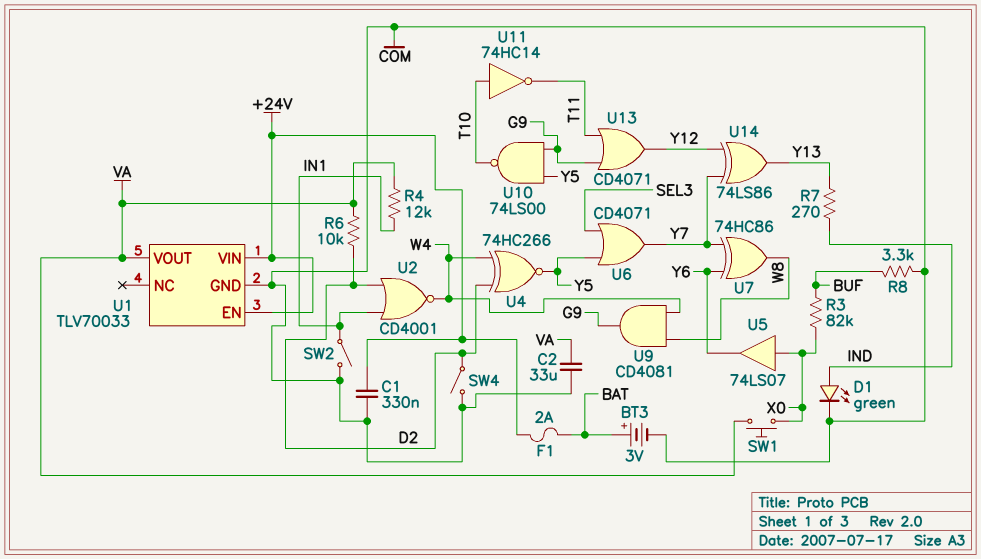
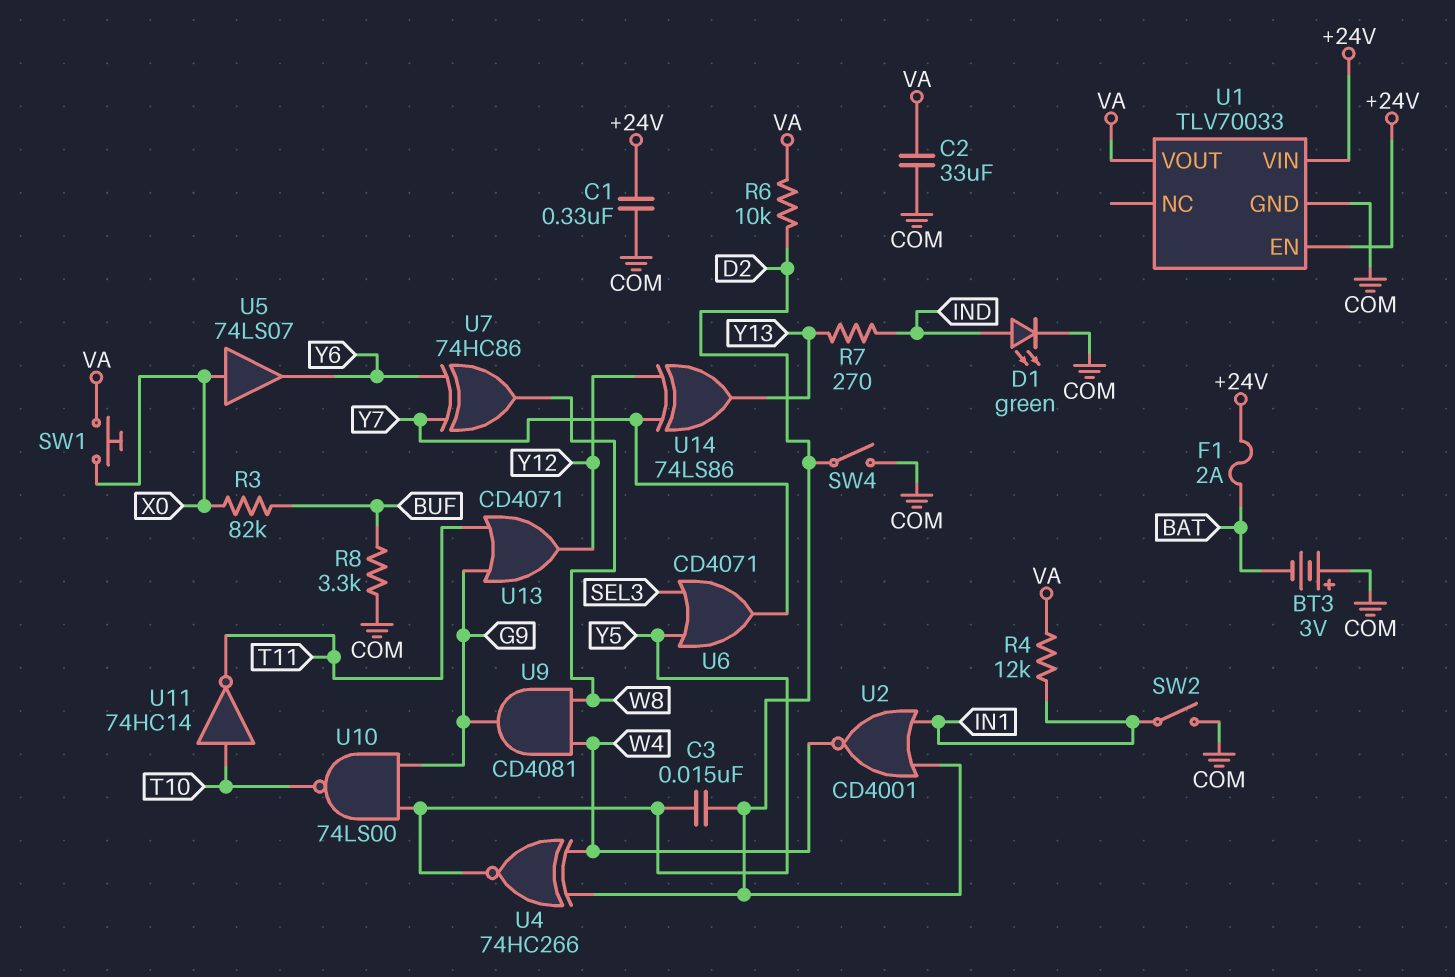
BT3: 3V (plus BAT, minus COM) -> 3V (plus COM, minus BAT)
C3: none -> 15nF (D2, Y5)

